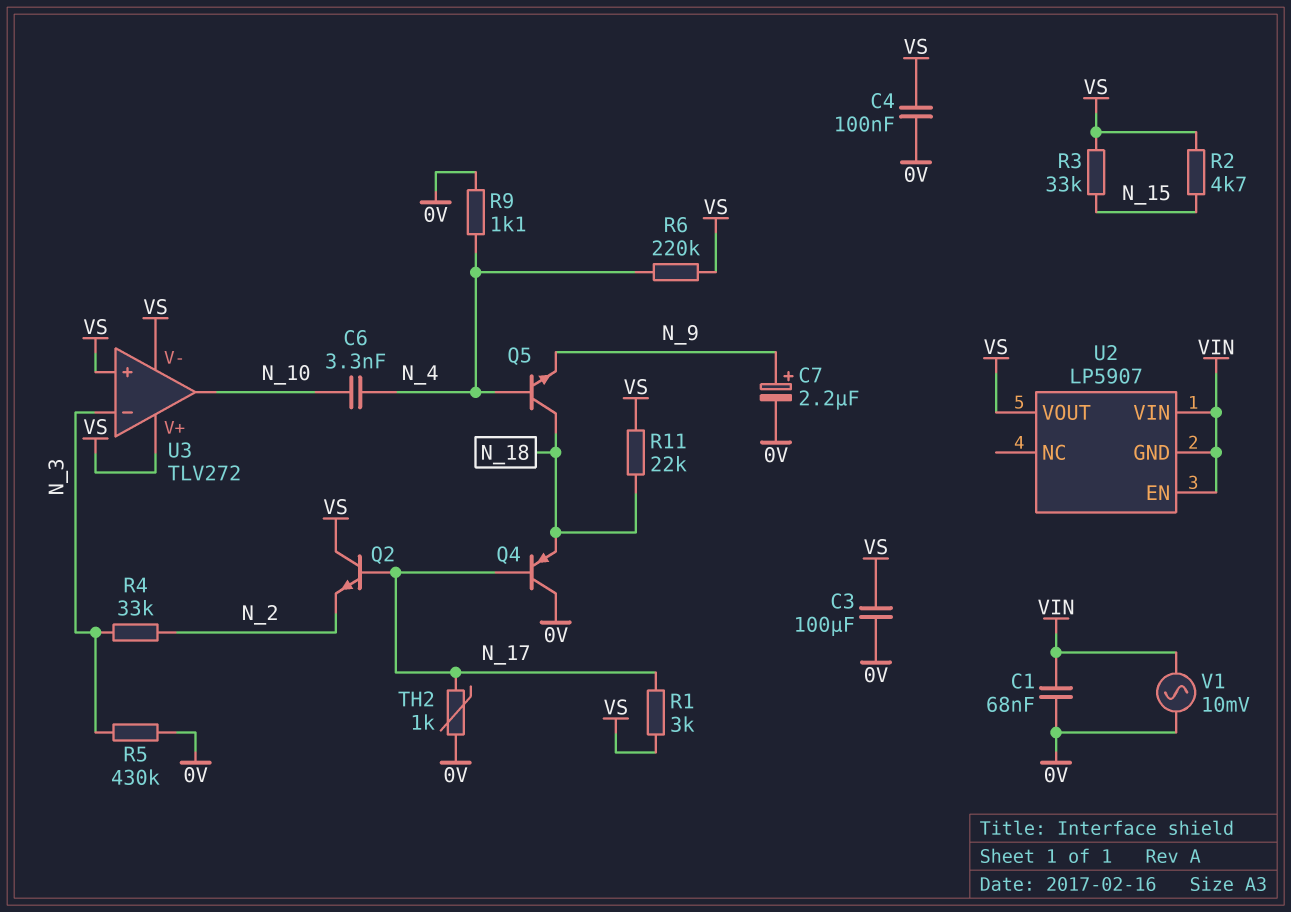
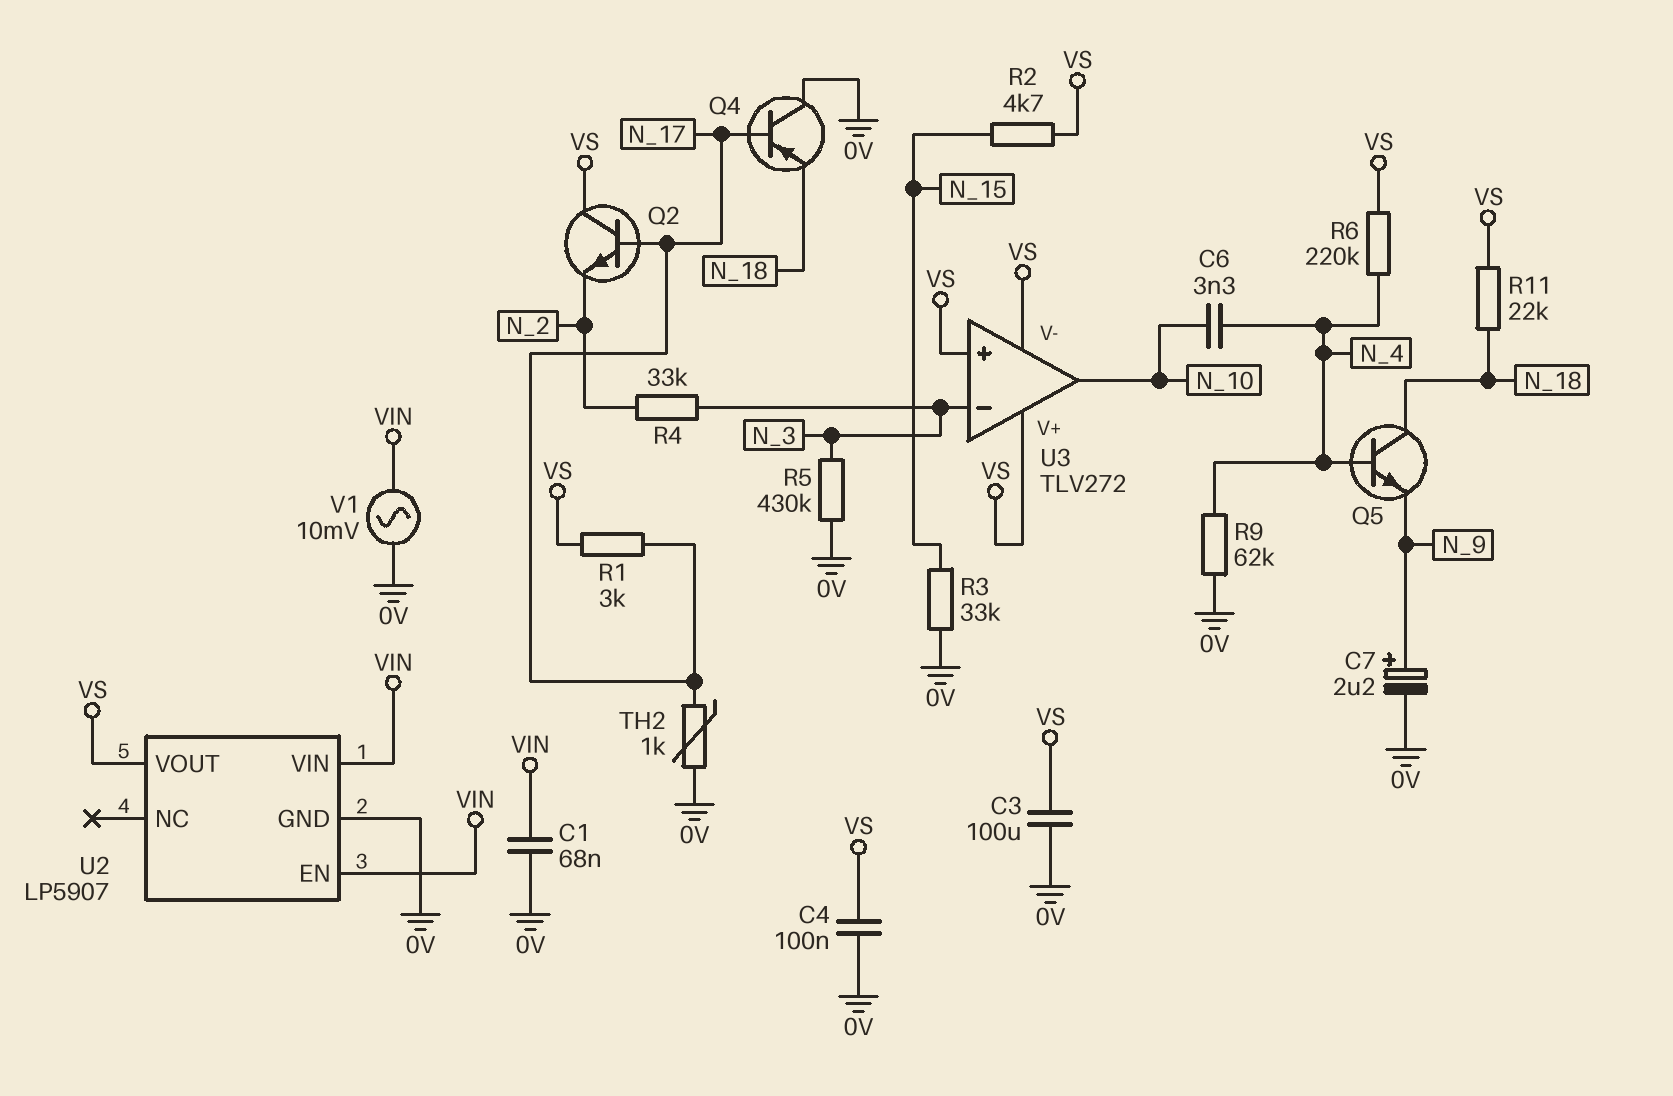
R3: 33k (N_15, VS) -> 33k (0V, N_15)
R9: 1.1k (0V, N_4) -> 62k (0V, N_4)
U2 pin GND: VIN -> 0V

